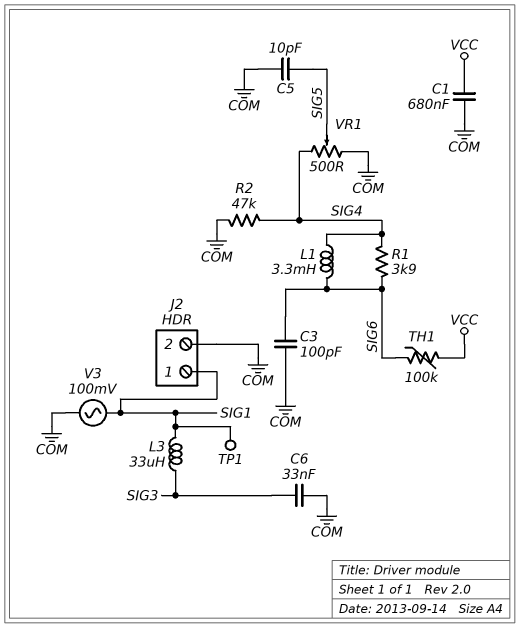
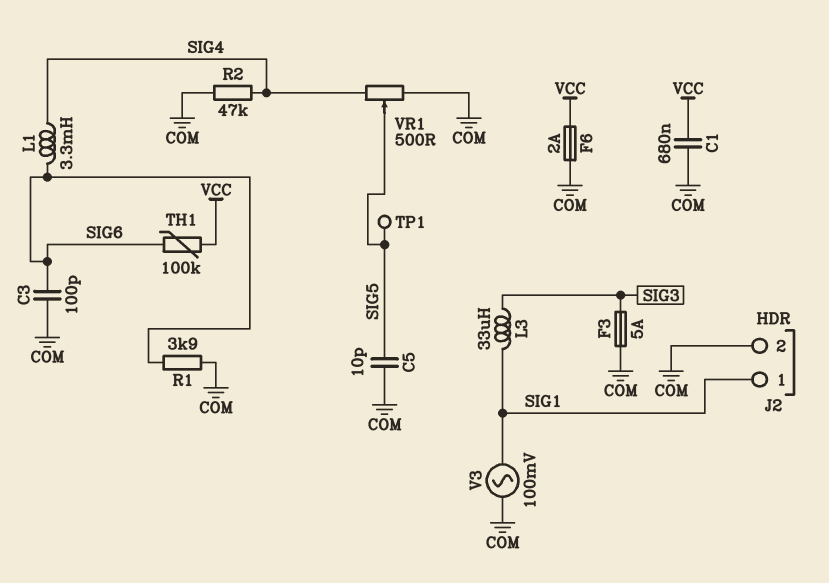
C6: 33nF (COM, SIG3) -> none
F3: none -> 5A (COM, SIG3)
F6: none -> 2A (COM, VCC)
R1: 3.9k (SIG4, SIG6) -> 3.9k (COM, SIG6)
TP1: test point (SIG1) -> test point (SIG5)

